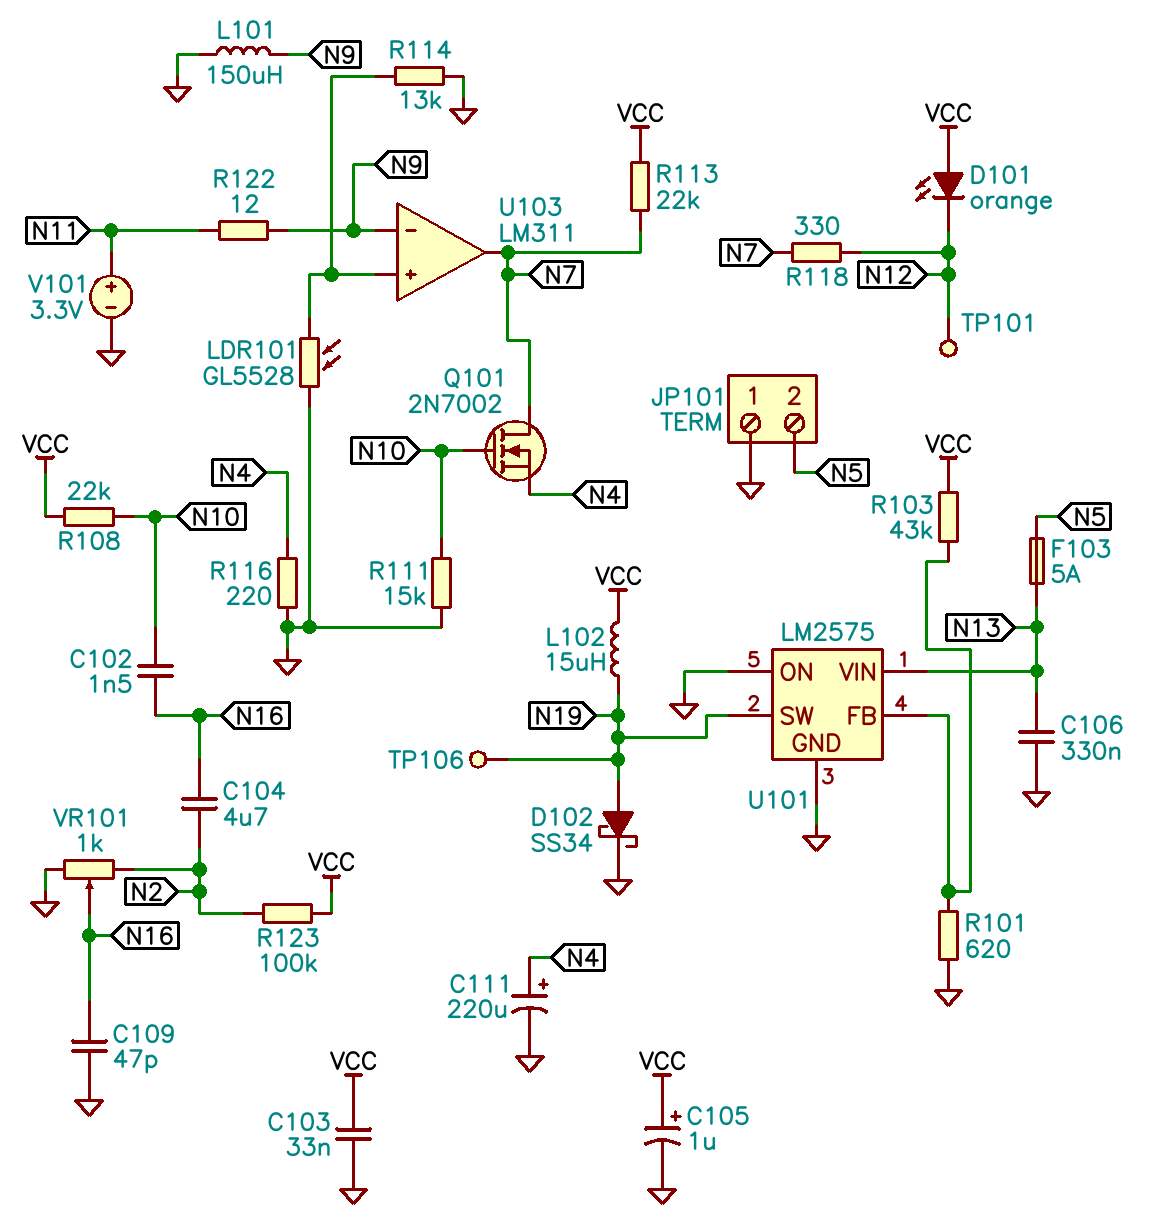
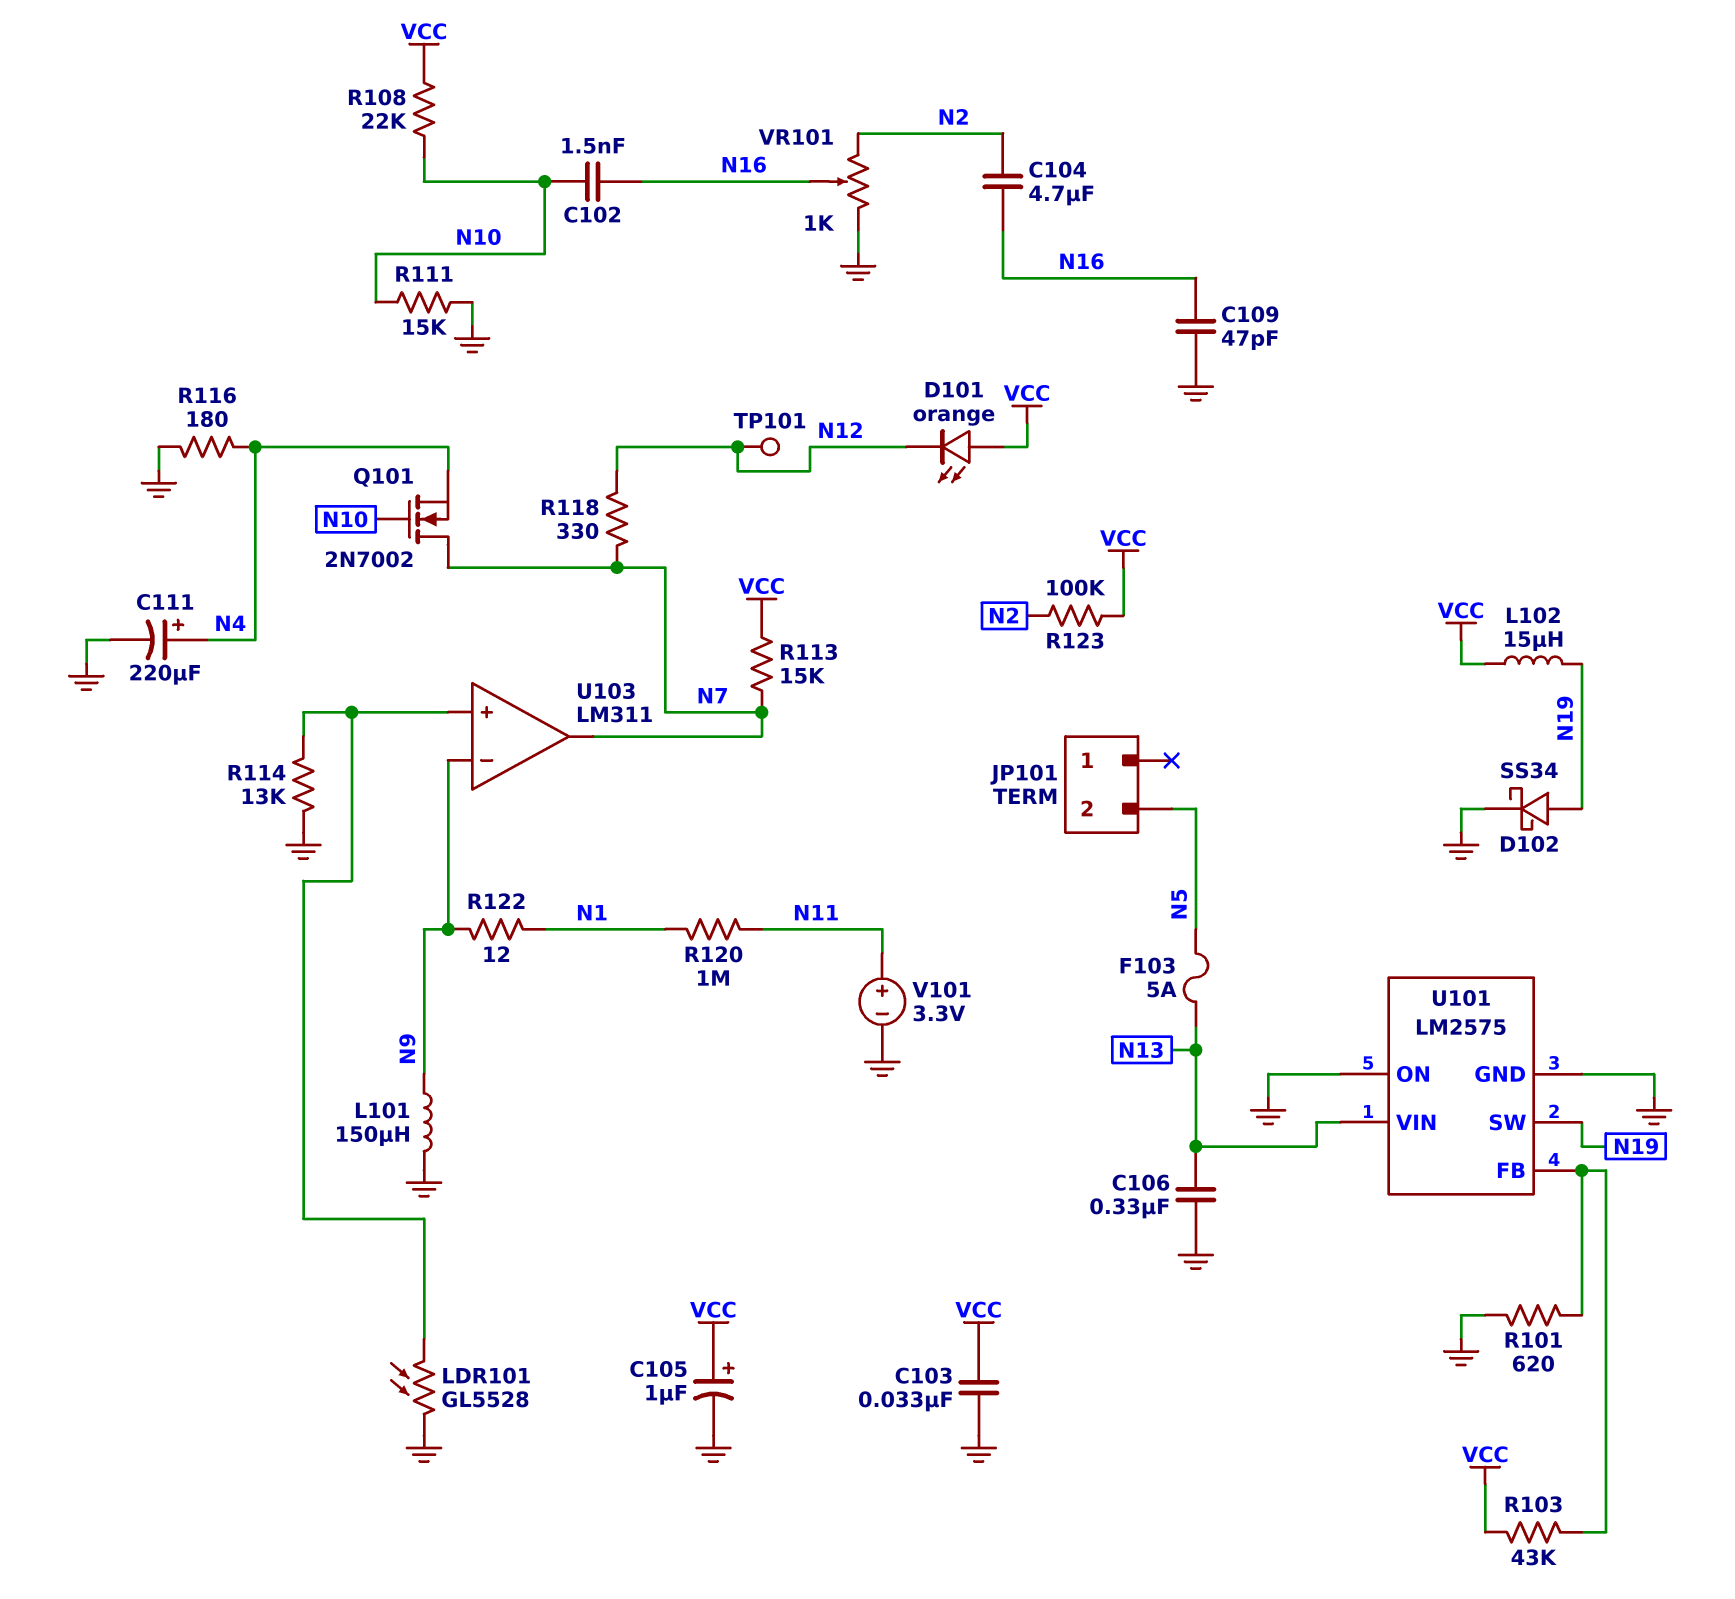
JP101 pin 1: GND -> none
R113: 22k (N7, VCC) -> 15k (N7, VCC)
R116: 220 (GND, N4) -> 180 (GND, N4)
R120: none -> 1M (N1, N11)
R122: 12 (N9, N11) -> 12 (N1, N9)
TP106: test point (N19) -> none

